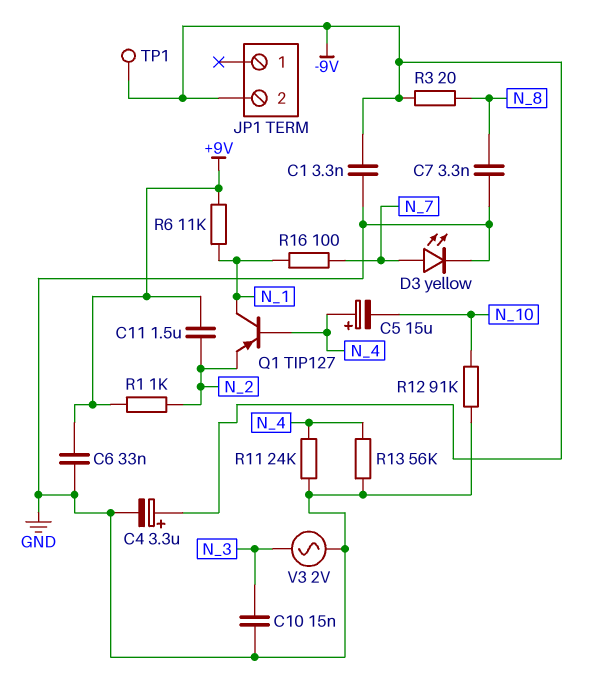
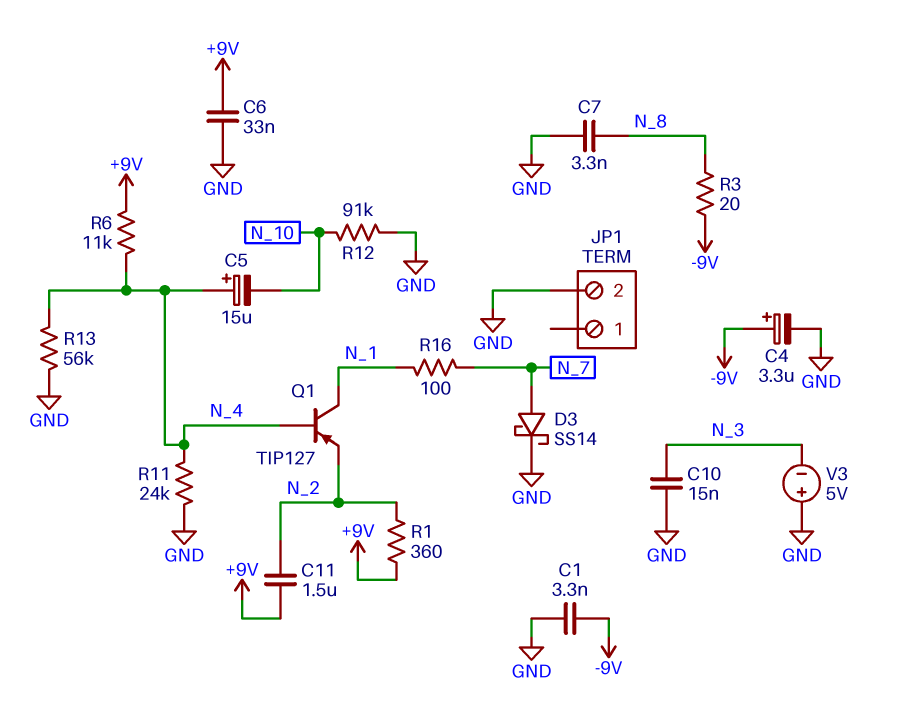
D3: LED yellow (A N_7, K GND) -> schottky SS14 (A N_7, K GND)
JP1 pin 2: -9V -> GND
R1: 1k (+9V, N_2) -> 360 (+9V, N_2)
R6: 11k (+9V, N_1) -> 11k (+9V, N_4)
TP1: test point (-9V) -> none
V3: AC 2V (GND, N_3) -> 5V (plus GND, minus N_3)

